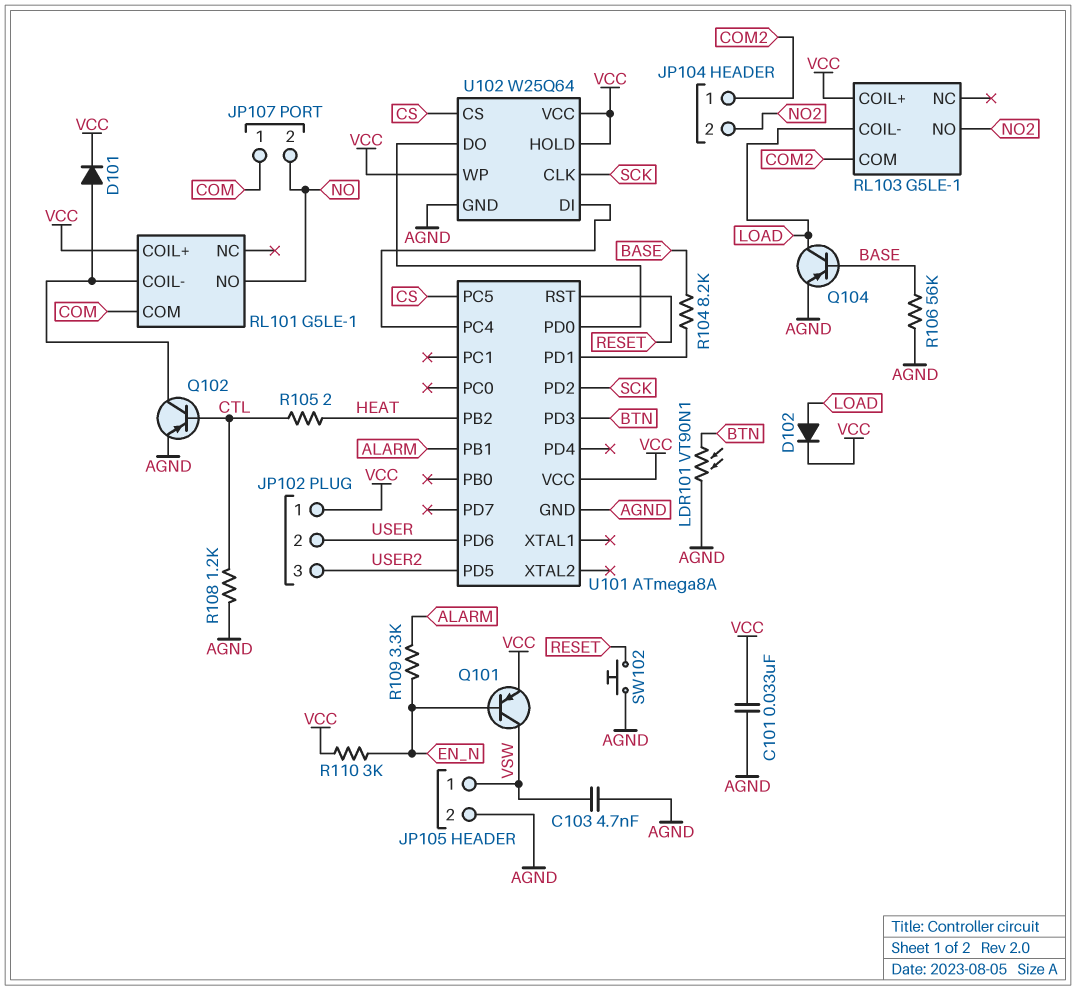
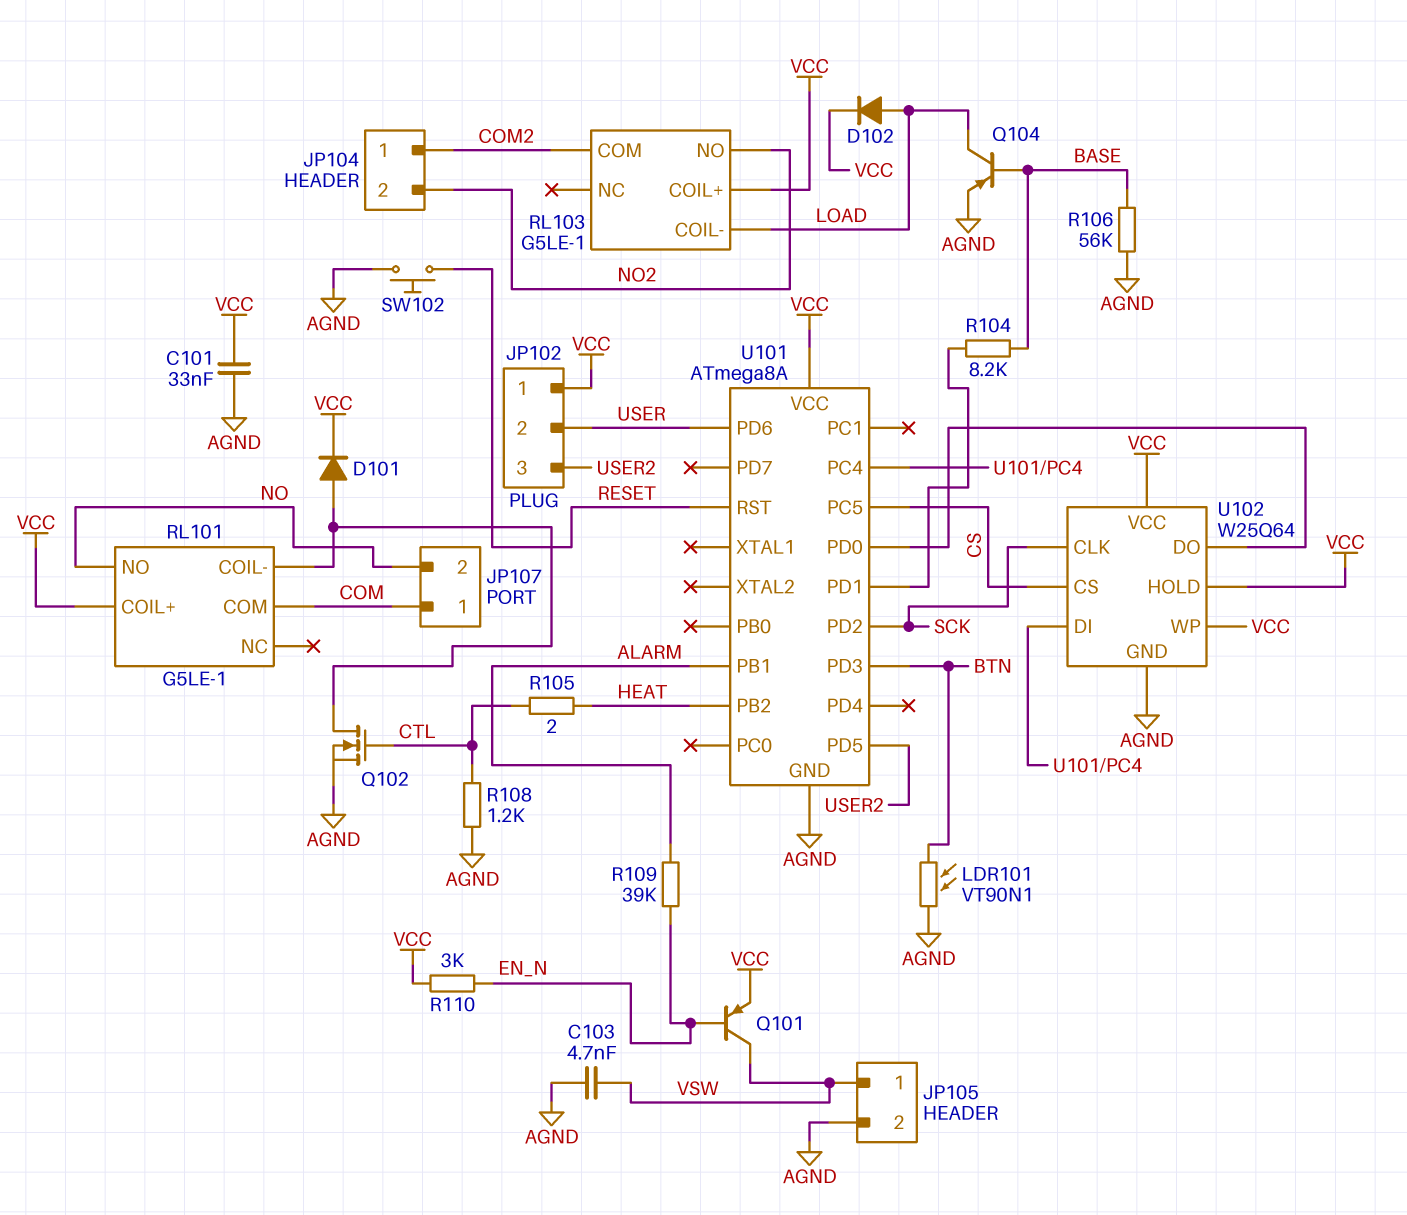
Q102: PNP (B CTL, C RL101/COIL-, E AGND) -> NMOS (G CTL, D RL101/COIL-, S AGND)
R109: 3.3k (ALARM, EN_N) -> 39k (ALARM, EN_N)

